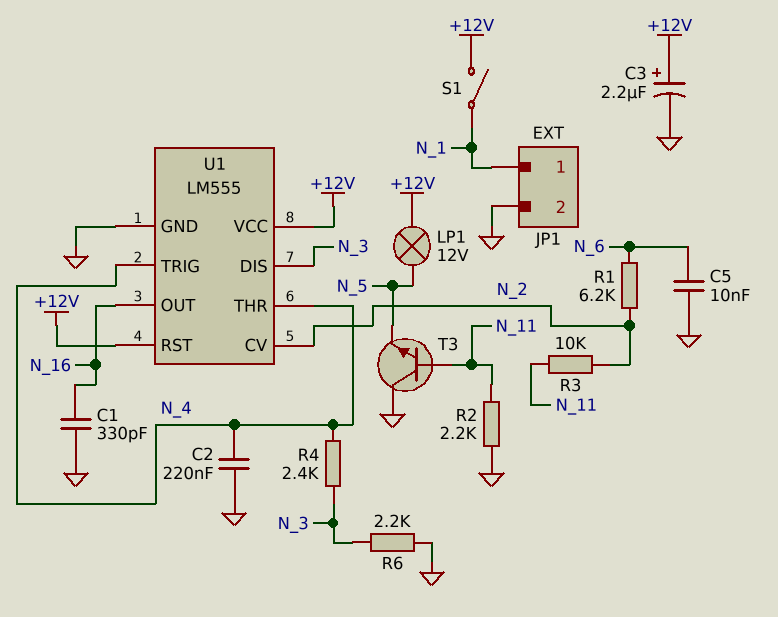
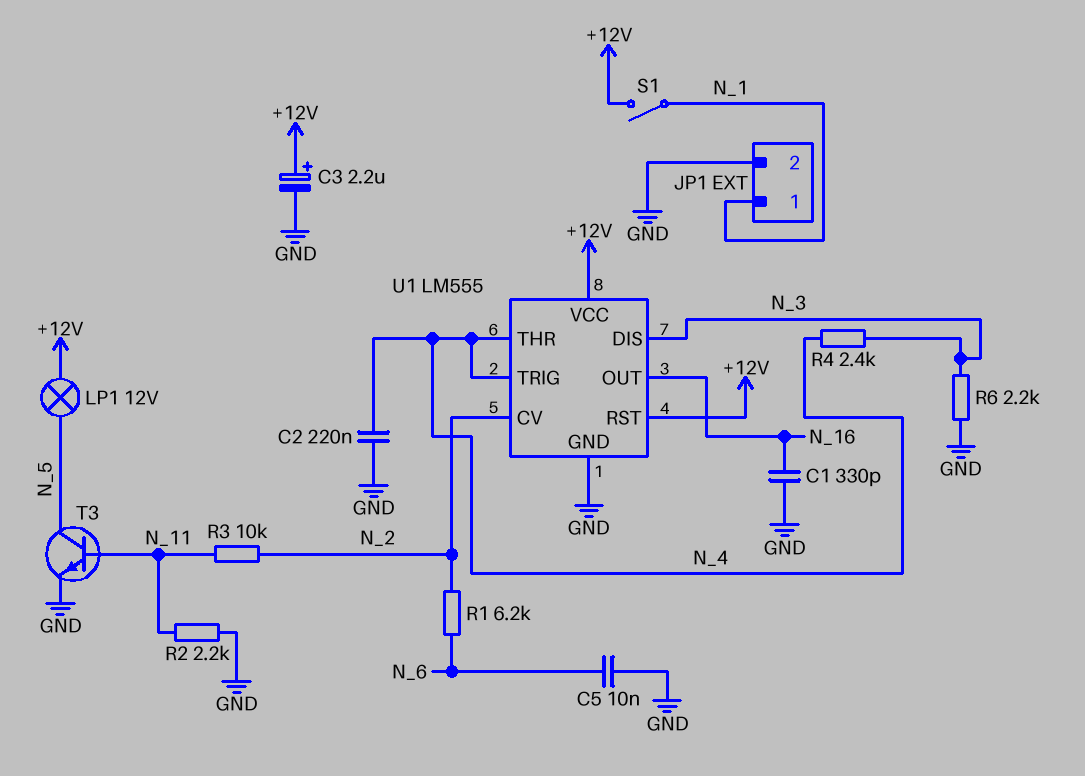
T3: NPN (B N_11, C GND, E N_5) -> NPN (B N_11, C N_5, E GND)

